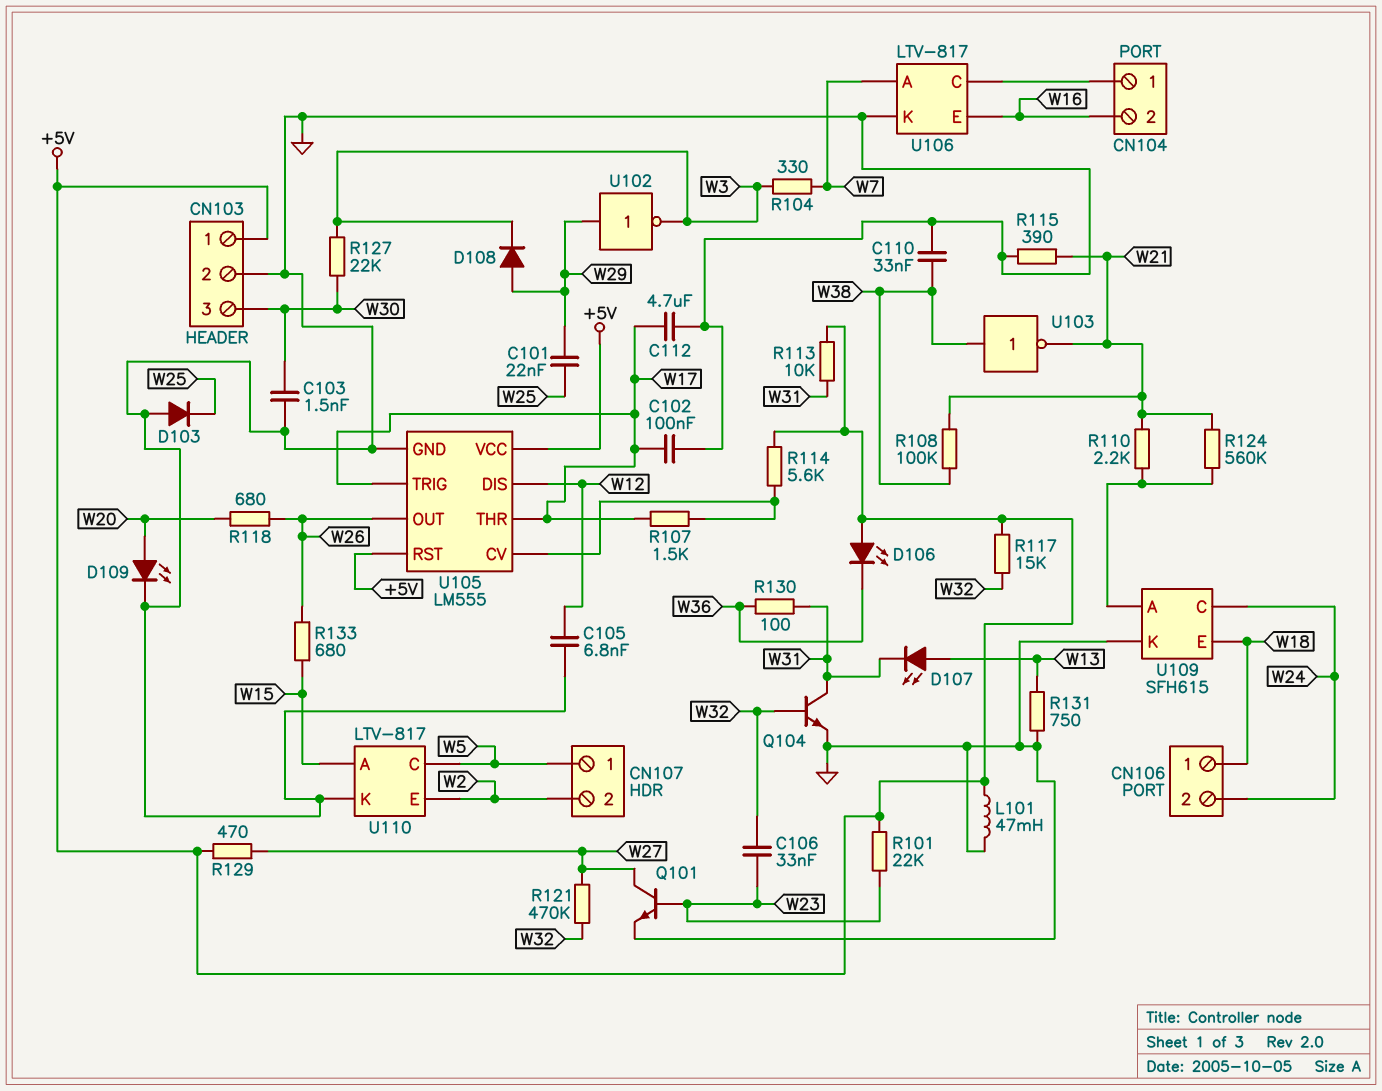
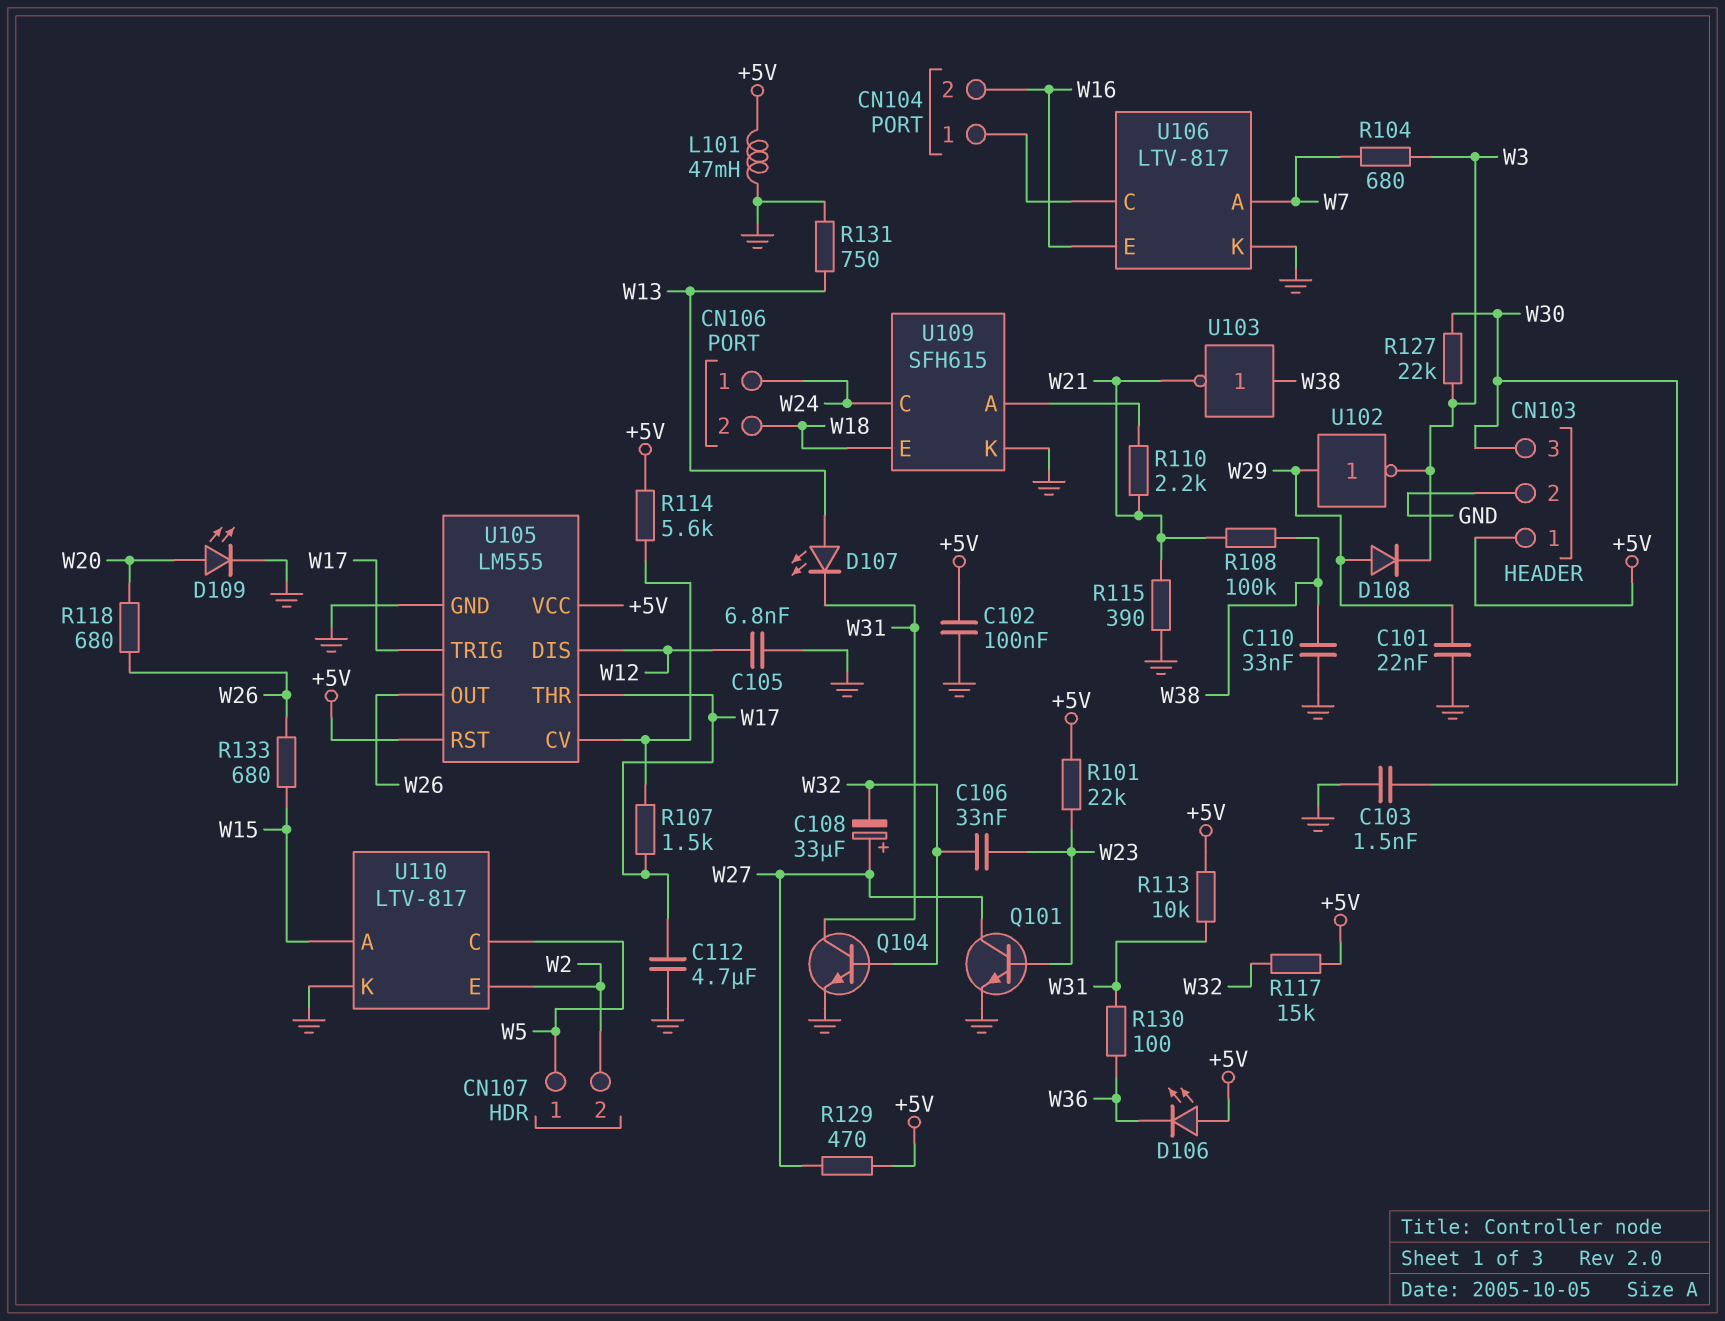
C101: 22nF (W25, W29) -> 22nF (GND, W29)
C102: 100nF (GND, W17) -> 100nF (+5V, GND)
C108: none -> 33uF (plus W27, minus W32)
CN106 pin 1: W18 -> W24
CN106 pin 2: W24 -> W18
D103: diode (A GND, K W25) -> none
R104: 330 (W3, W7) -> 680 (W3, W7)
R121: 470k (W27, W32) -> none
R124: 560k (U109/A, W21) -> none

